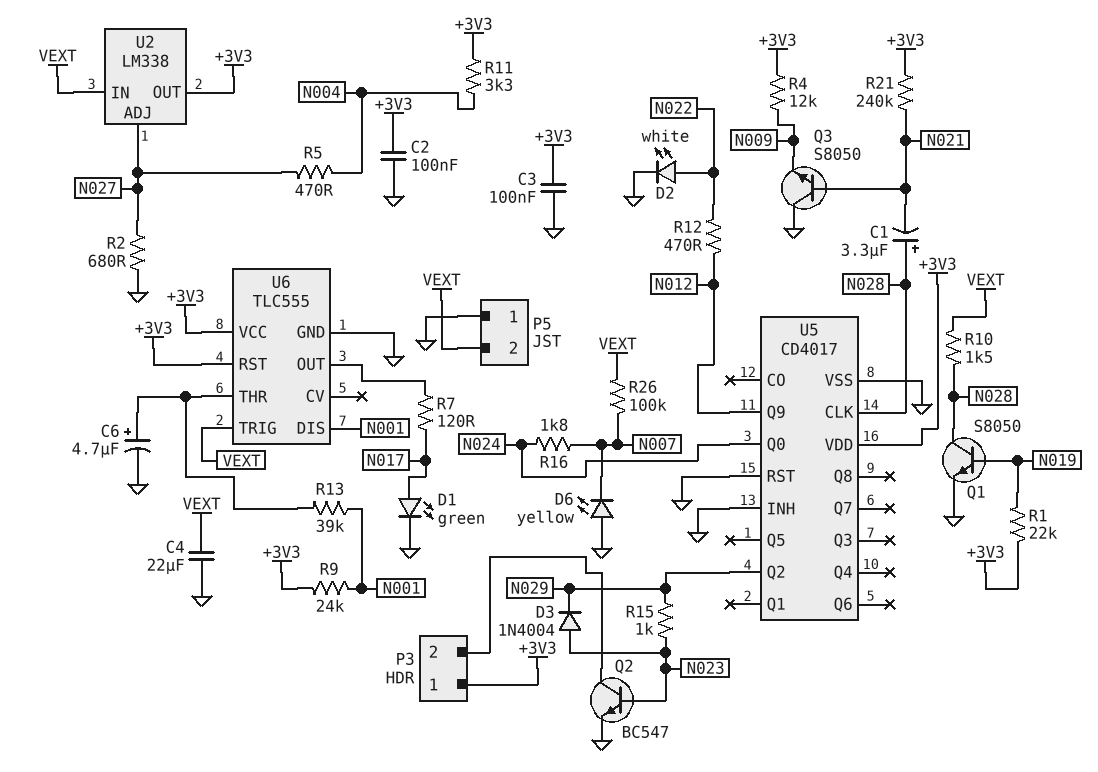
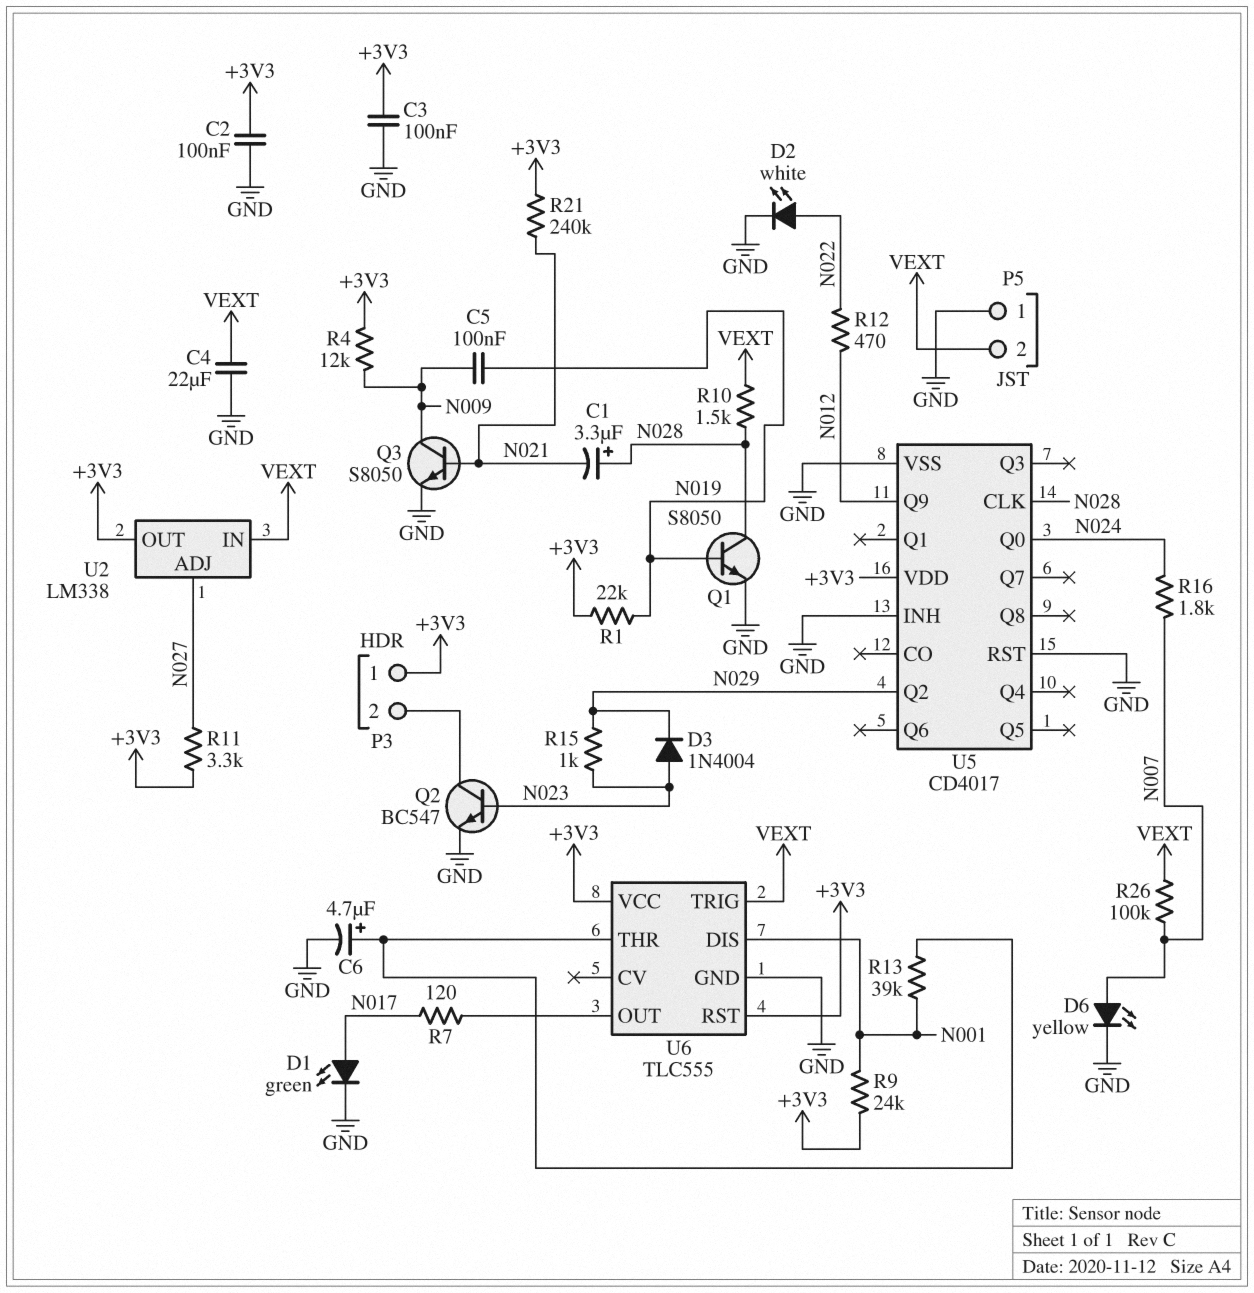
C5: none -> 100nF (N009, N019)
D6: LED yellow (A GND, K N007) -> LED yellow (A N007, K GND)
Q3: NPN S8050 (B N021, C GND, E N009) -> NPN S8050 (B N021, C N009, E GND)
R2: 680 (GND, N027) -> none
R5: 470 (N004, N027) -> none
R11: 3.3k (+3V3, N004) -> 3.3k (+3V3, N027)

